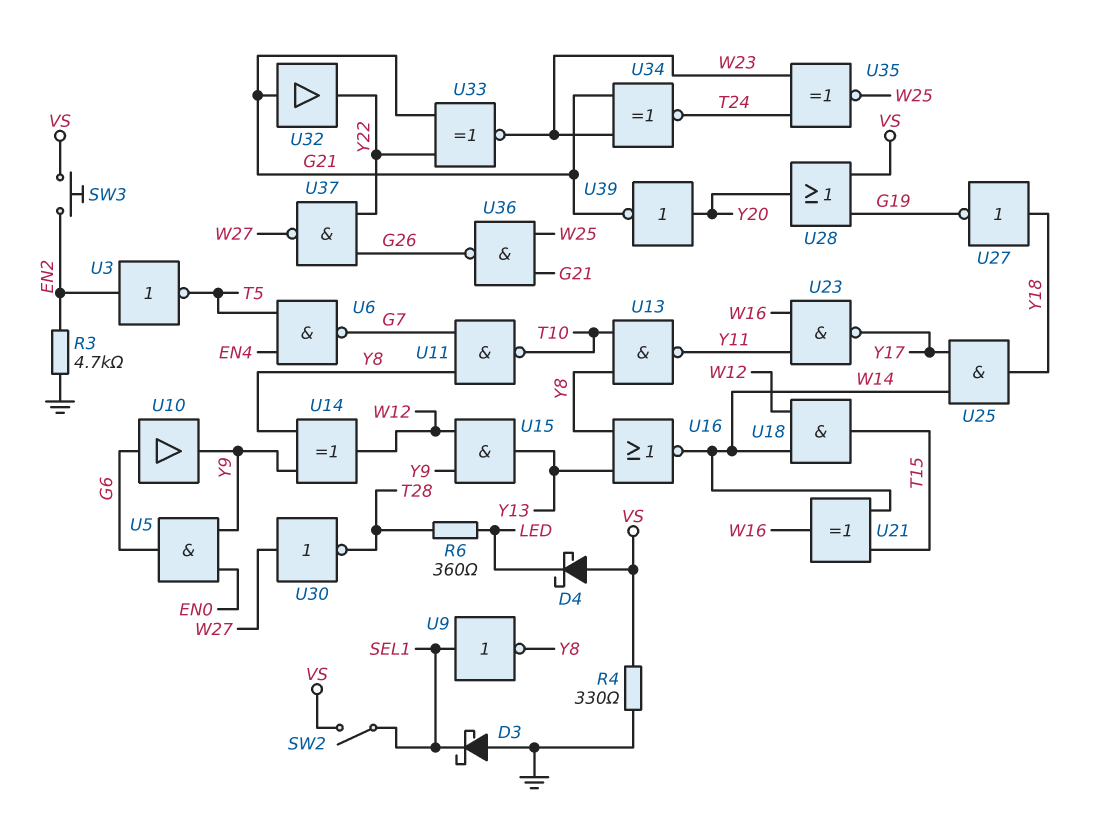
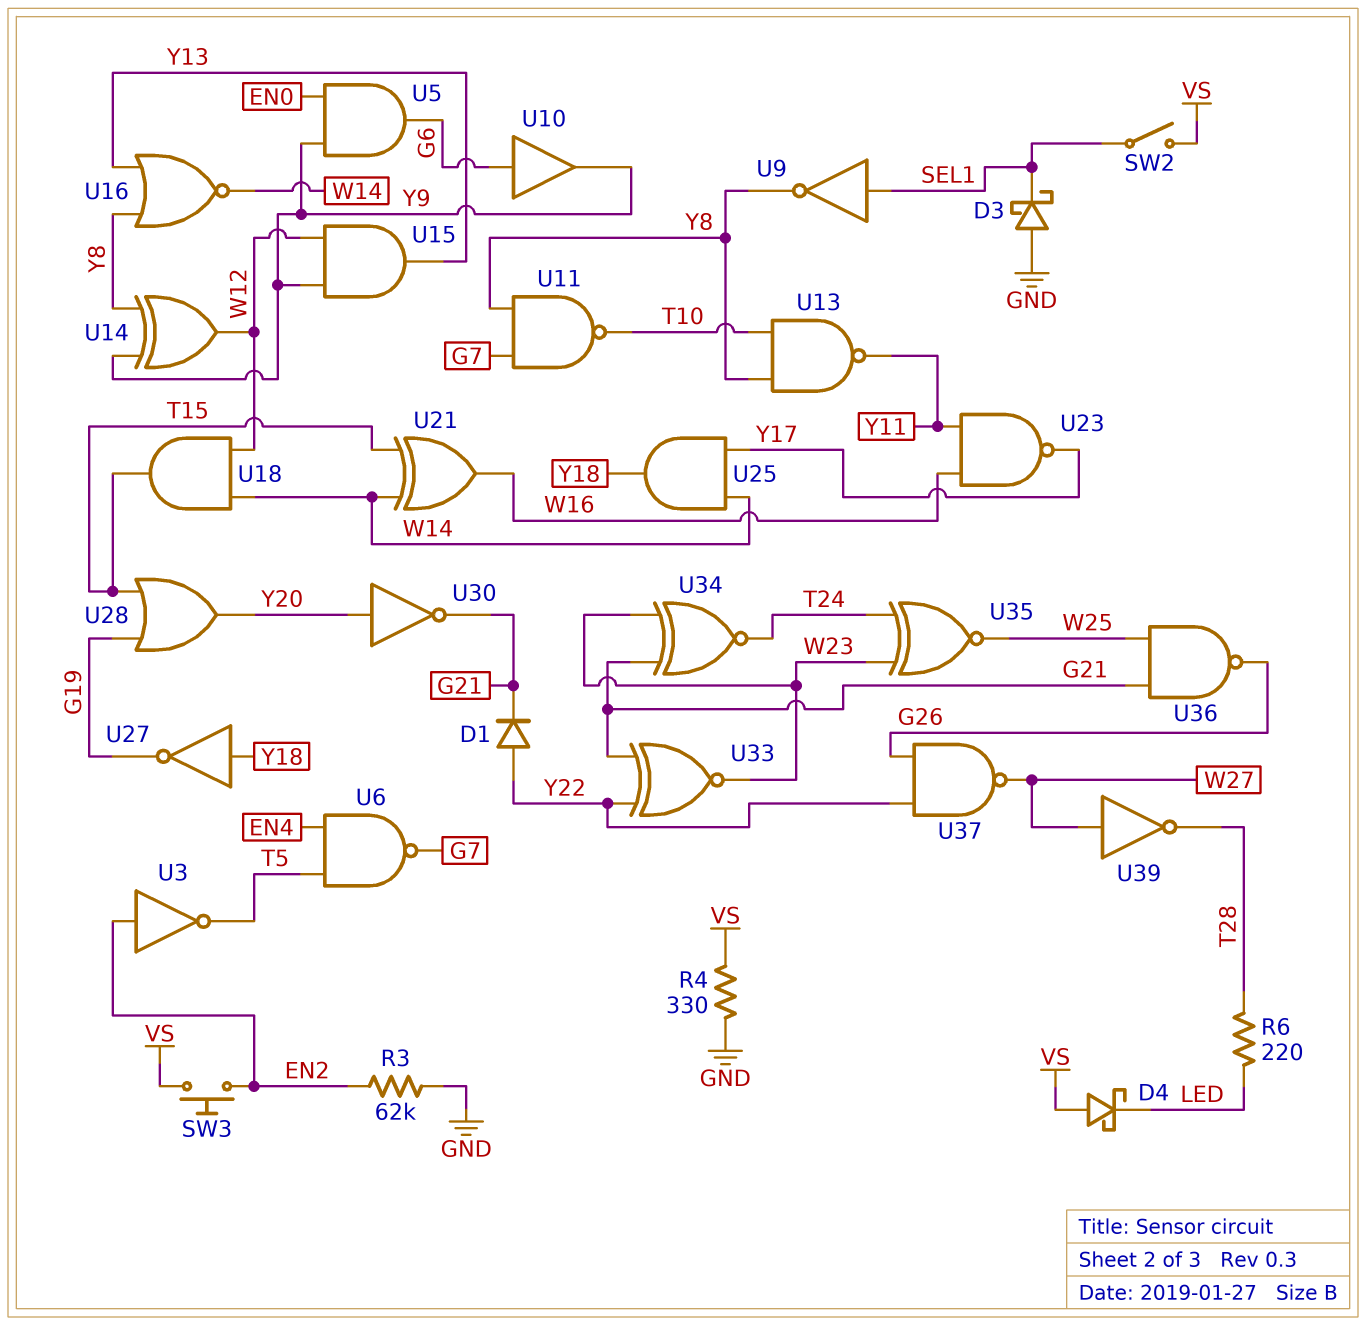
D1: none -> diode (A Y22, K G21)
R3: 4.7k (EN2, GND) -> 62k (EN2, GND)
R6: 360 (LED, T28) -> 220 (LED, T28)
U28: OR (in G19, in VS, out Y20) -> OR (in G19, in T15, out Y20)
U30: NOT (in W27, out T28) -> NOT (in Y20, out G21)
U32: buffer (in G21, out Y22) -> none
U39: NOT (in Y20, out G21) -> NOT (in W27, out T28)

